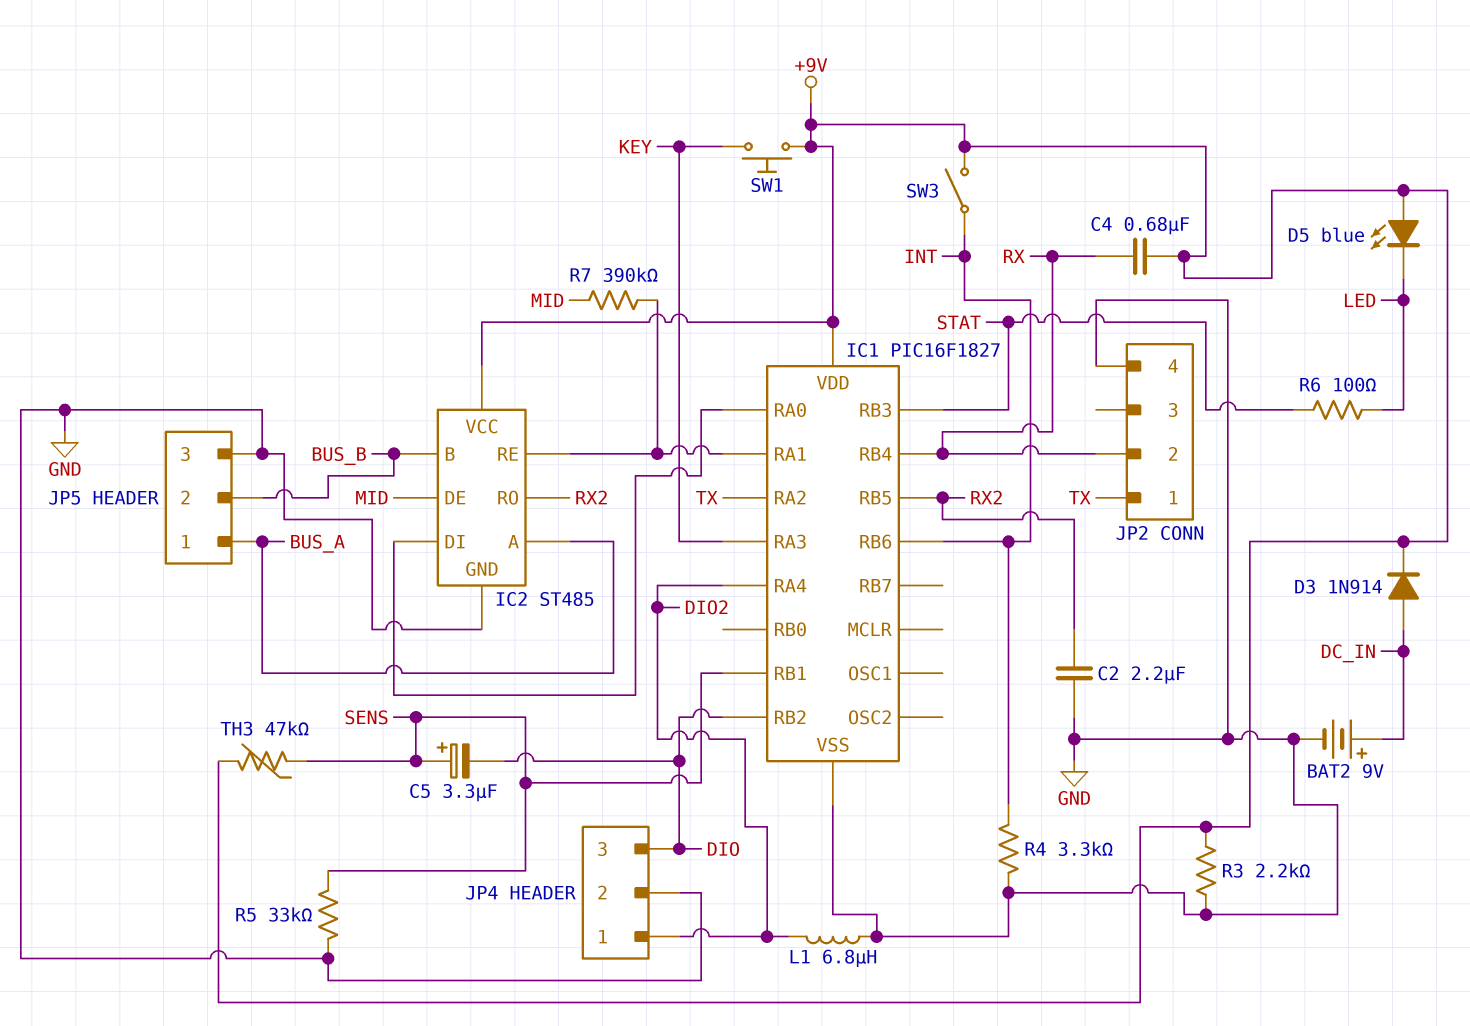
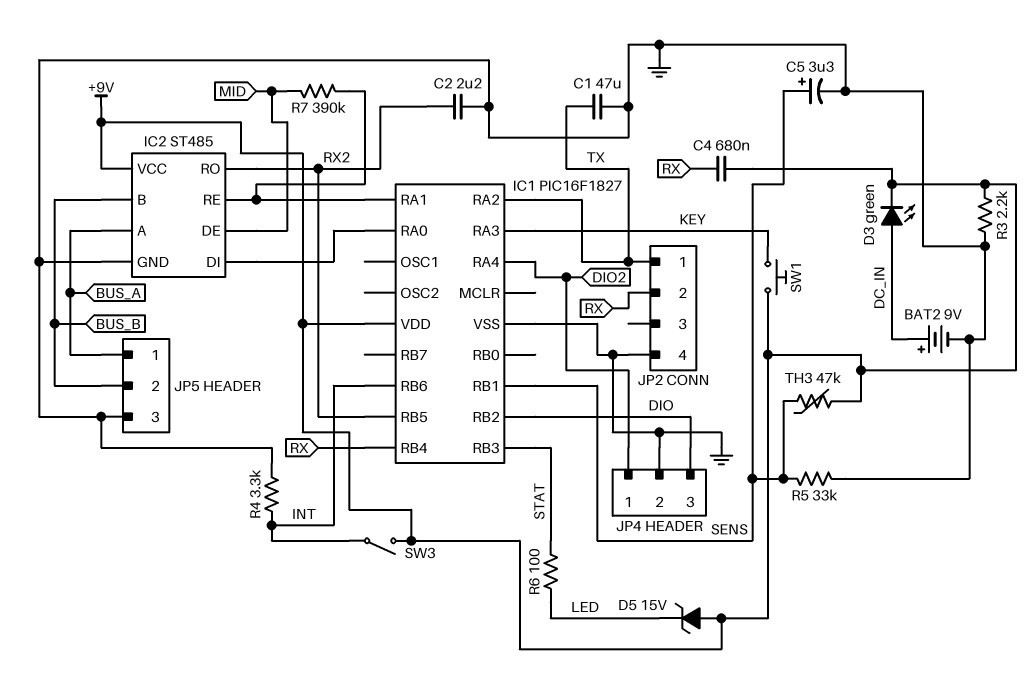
C1: none -> 47uF (GND, TX)
C5: 3.3uF (plus SENS, minus DIO) -> 3.3uF (plus SENS, minus GND)
D3: diode 1N914 (A DC_IN, K +9V) -> LED green (A DC_IN, K +9V)
D5: LED blue (A +9V, K LED) -> zener 15V (A +9V, K LED)
L1: 6.8uH (DIO2, GND) -> none

